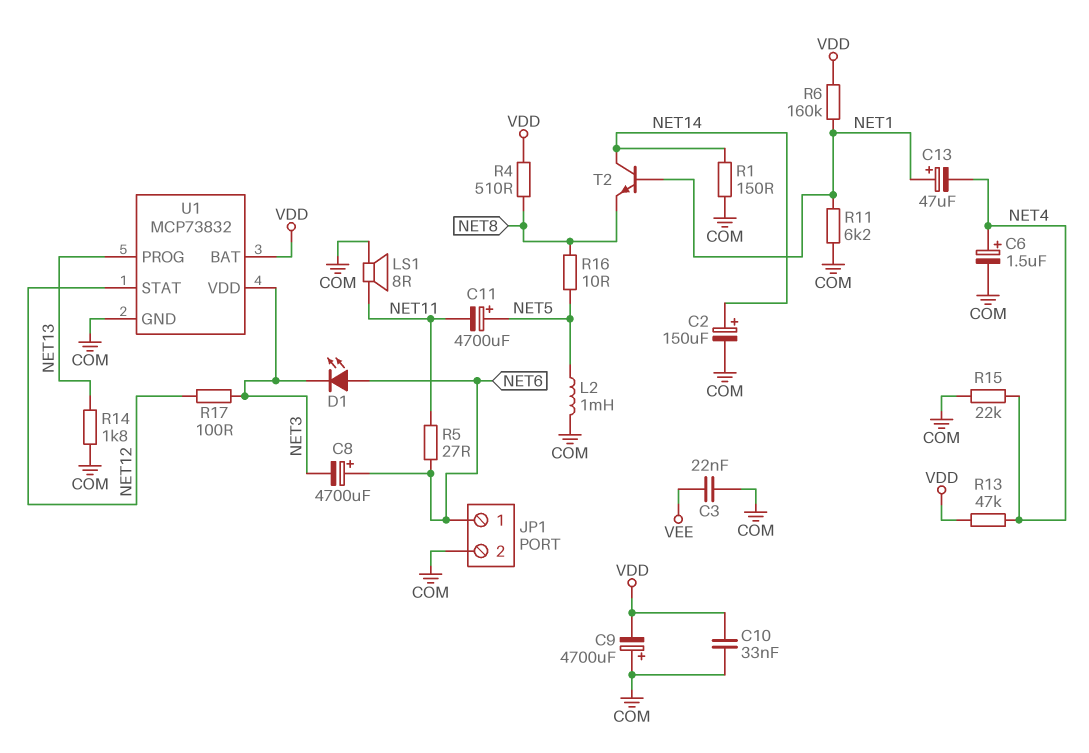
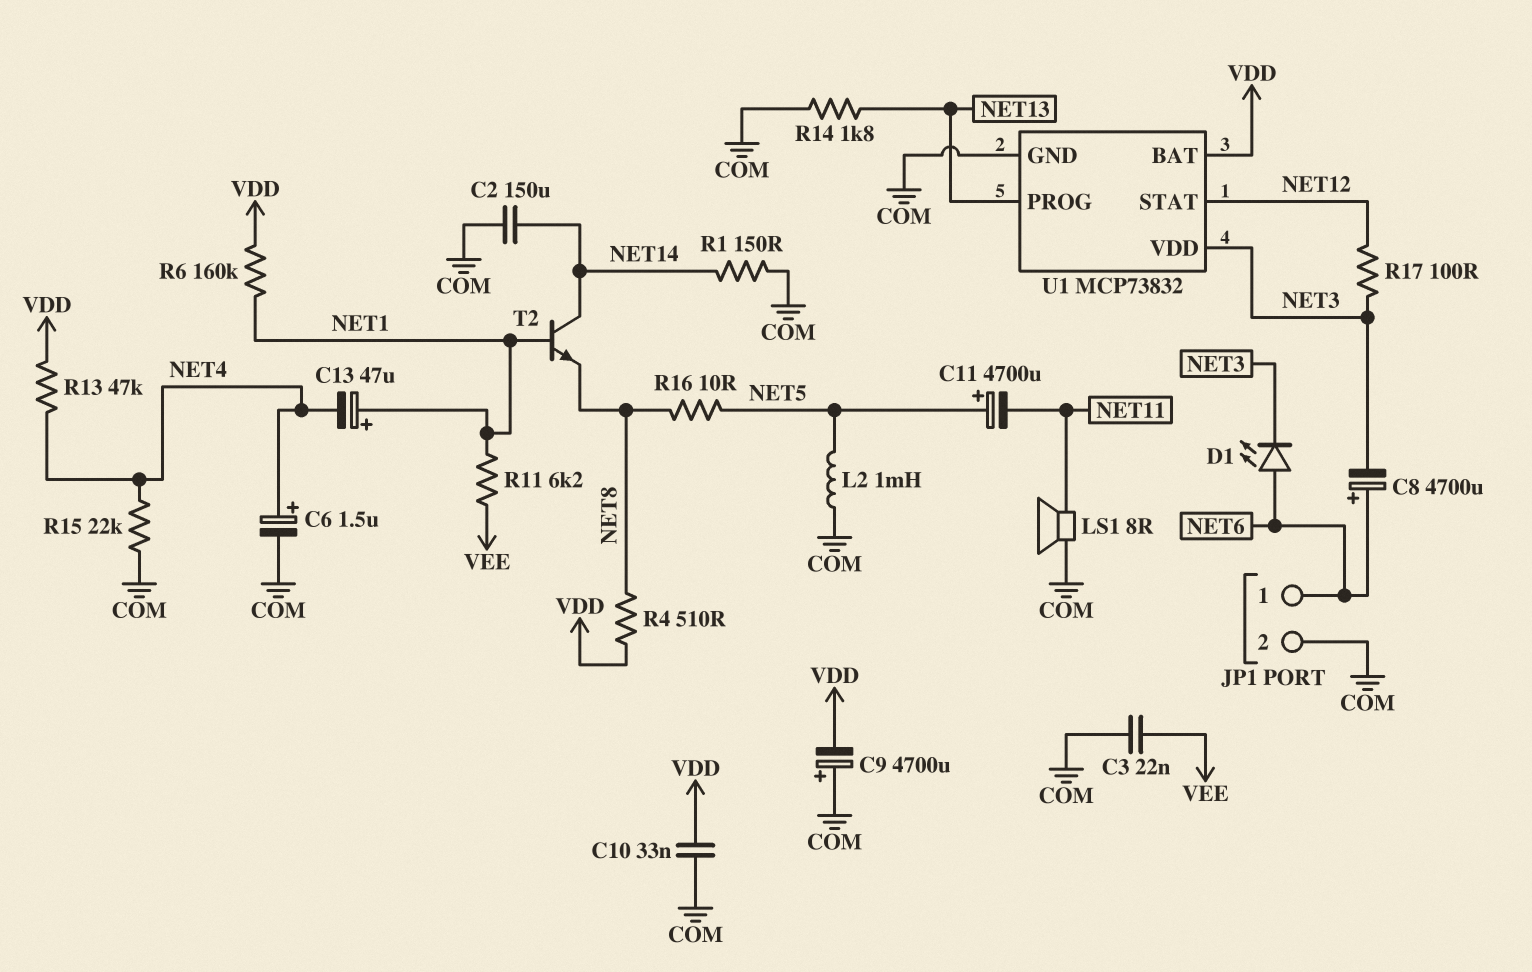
C2: 150uF (plus NET14, minus COM) -> 150uF (COM, NET14)
R5: 27 (NET6, NET11) -> none
R11: 6.2k (COM, NET1) -> 6.2k (NET1, VEE)

